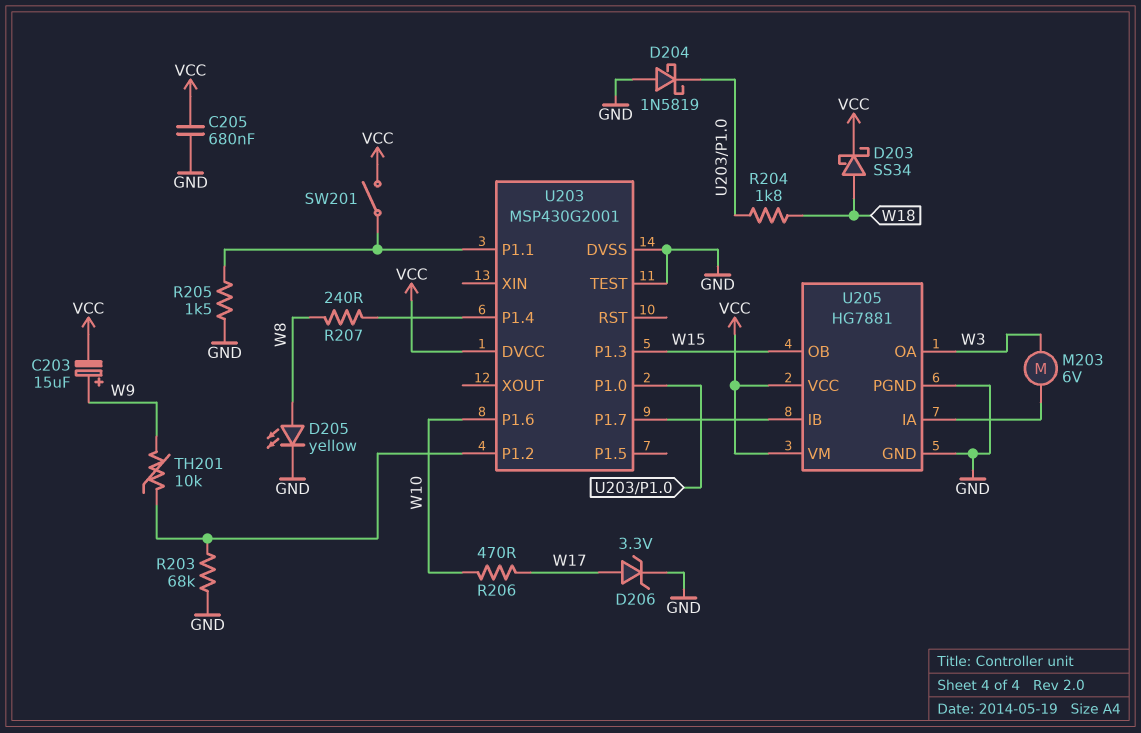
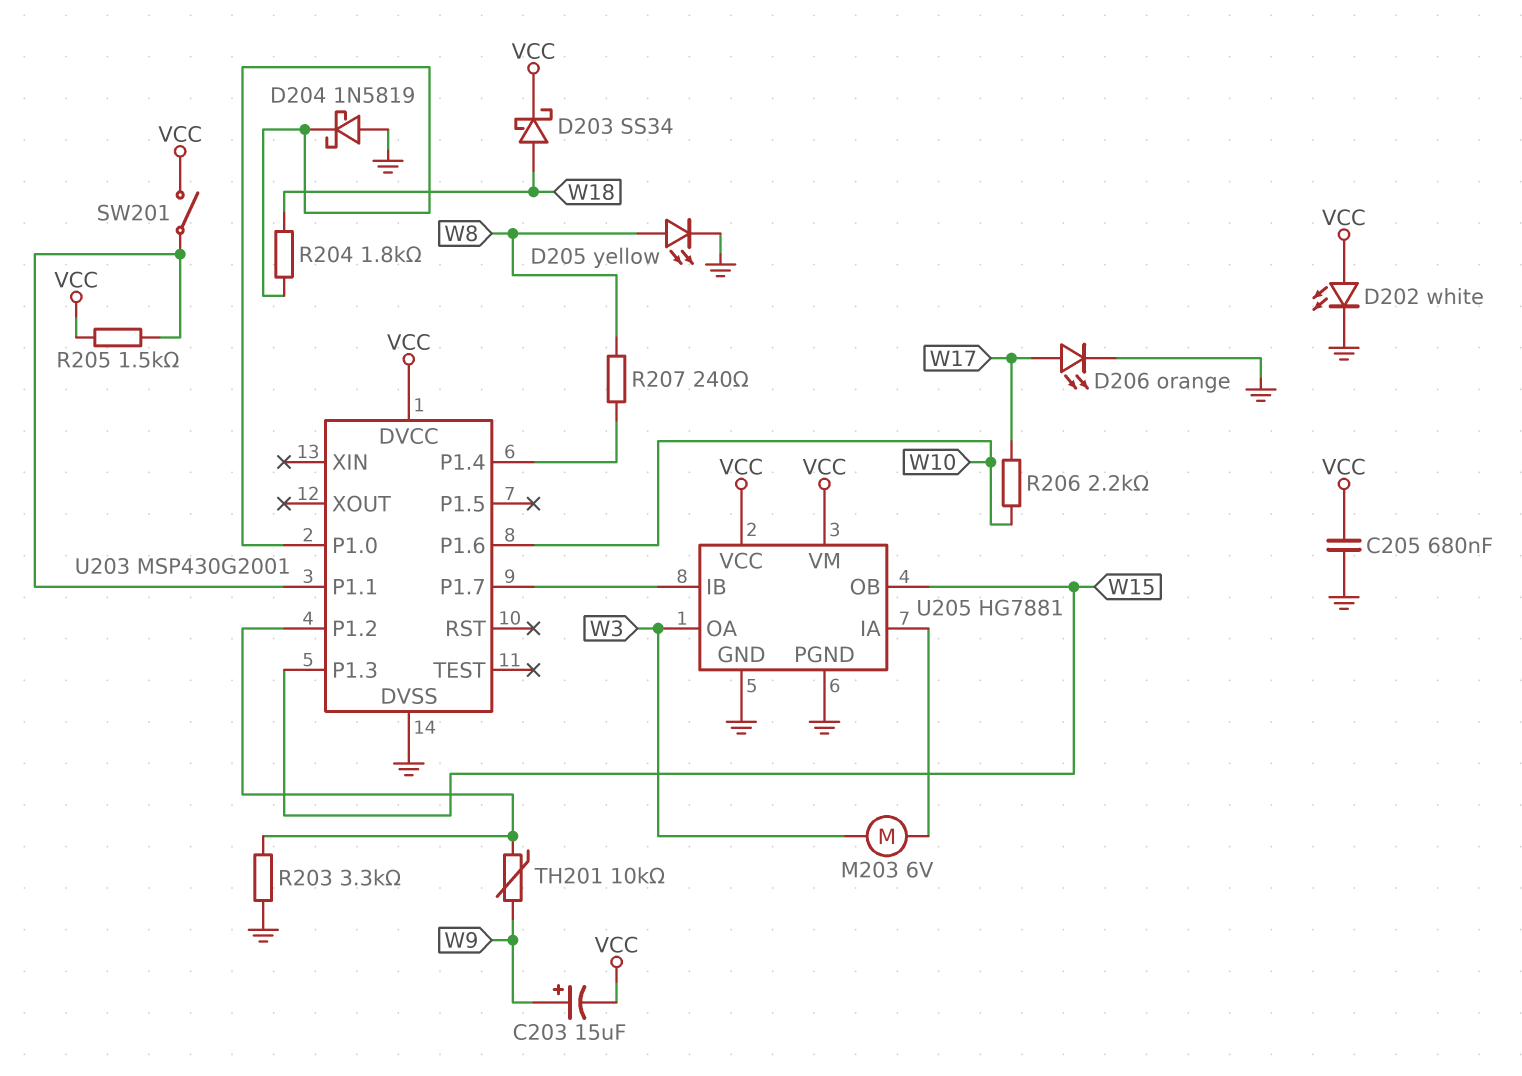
D202: none -> LED white (A VCC, K GND)
D206: zener 3.3V (A W17, K GND) -> LED orange (A W17, K GND)
R203: 68k (GND, U203/P1.2) -> 3.3k (GND, U203/P1.2)
R205: 1.5k (GND, U203/P1.1) -> 1.5k (U203/P1.1, VCC)
R206: 470 (W10, W17) -> 2.2k (W10, W17)
U203 pin TEST: GND -> none

